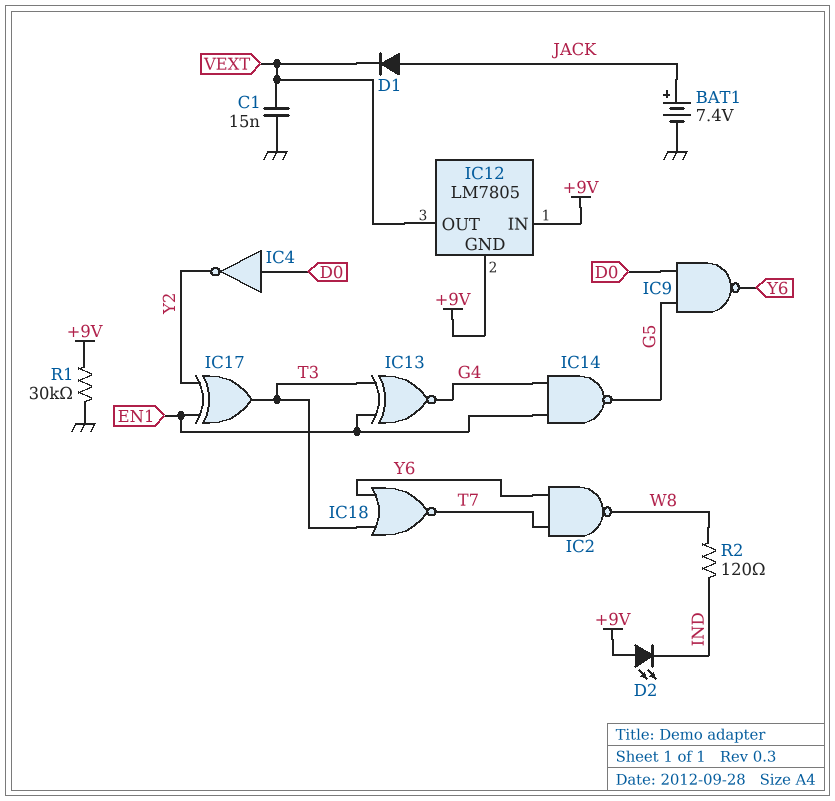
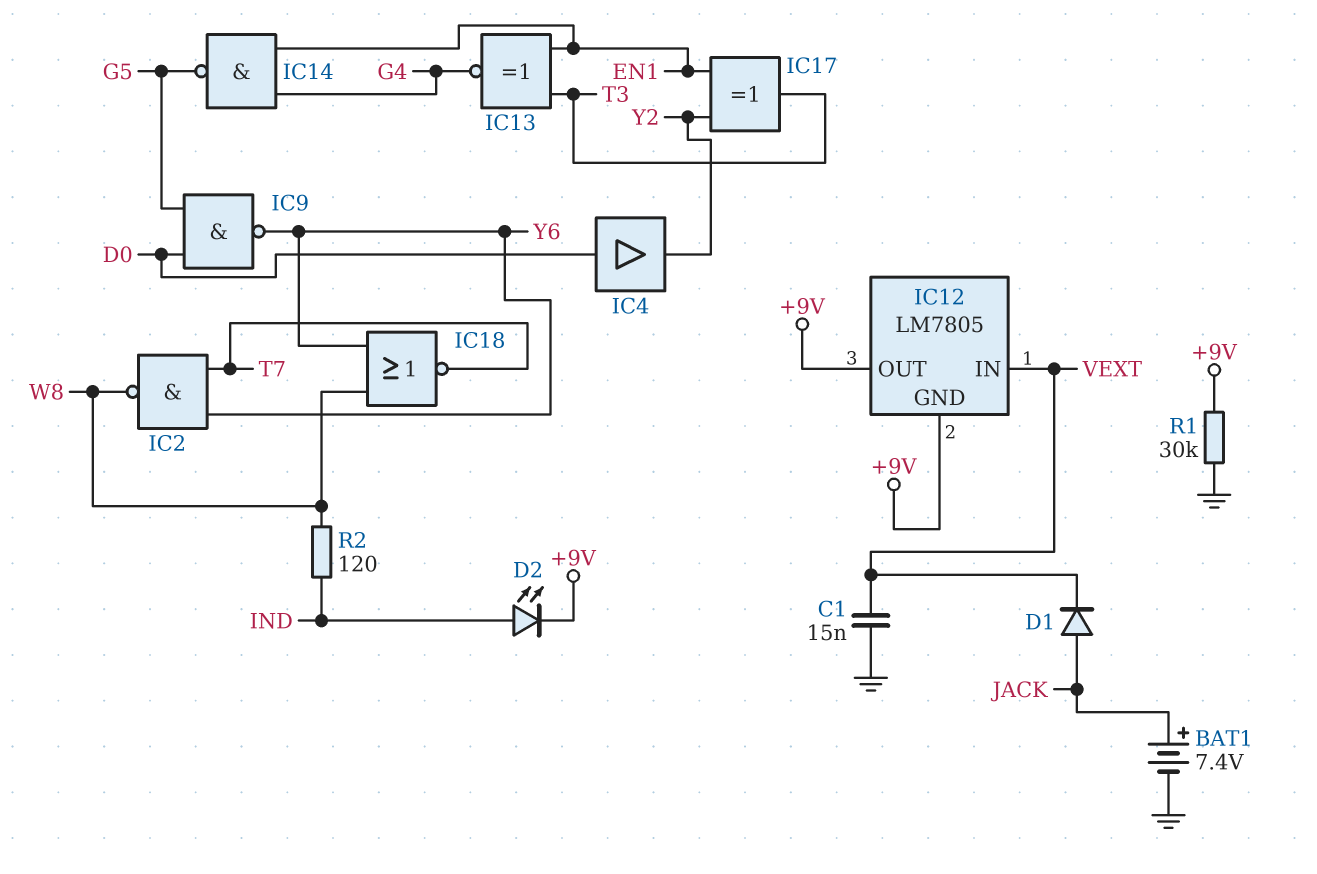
D2: LED (A +9V, K IND) -> LED (A IND, K +9V)
IC4: NOT (in D0, out Y2) -> buffer (in D0, out Y2)
IC12 pin IN: +9V -> VEXT
IC12 pin OUT: VEXT -> +9V
IC18: NOR (in T3, in Y6, out T7) -> NOR (in W8, in Y6, out T7)

